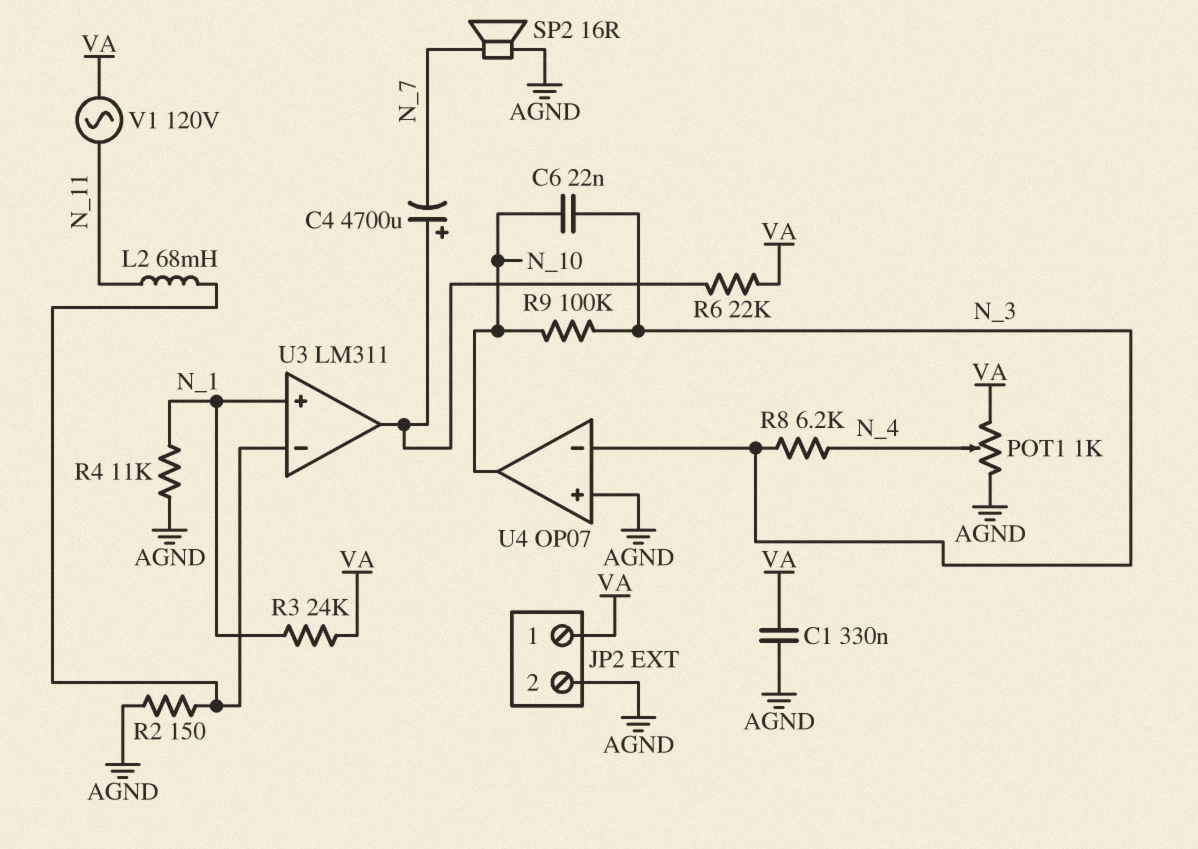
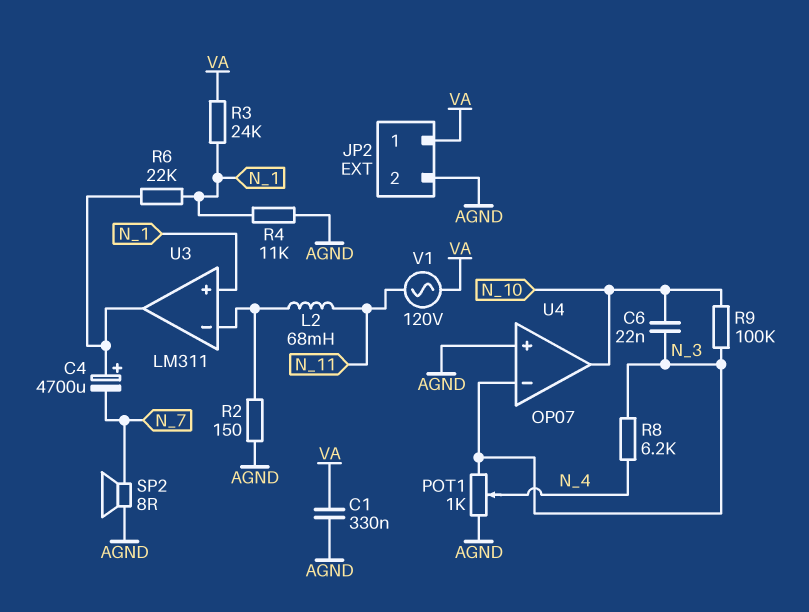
POT1: 1k (AGND, VA, wiper N_4) -> 1k (AGND, N_3, wiper N_4)
R6: 22k (U3/out, VA) -> 22k (N_1, U3/out)
SP2: speaker 16R (AGND, N_7) -> speaker 8R (AGND, N_7)

